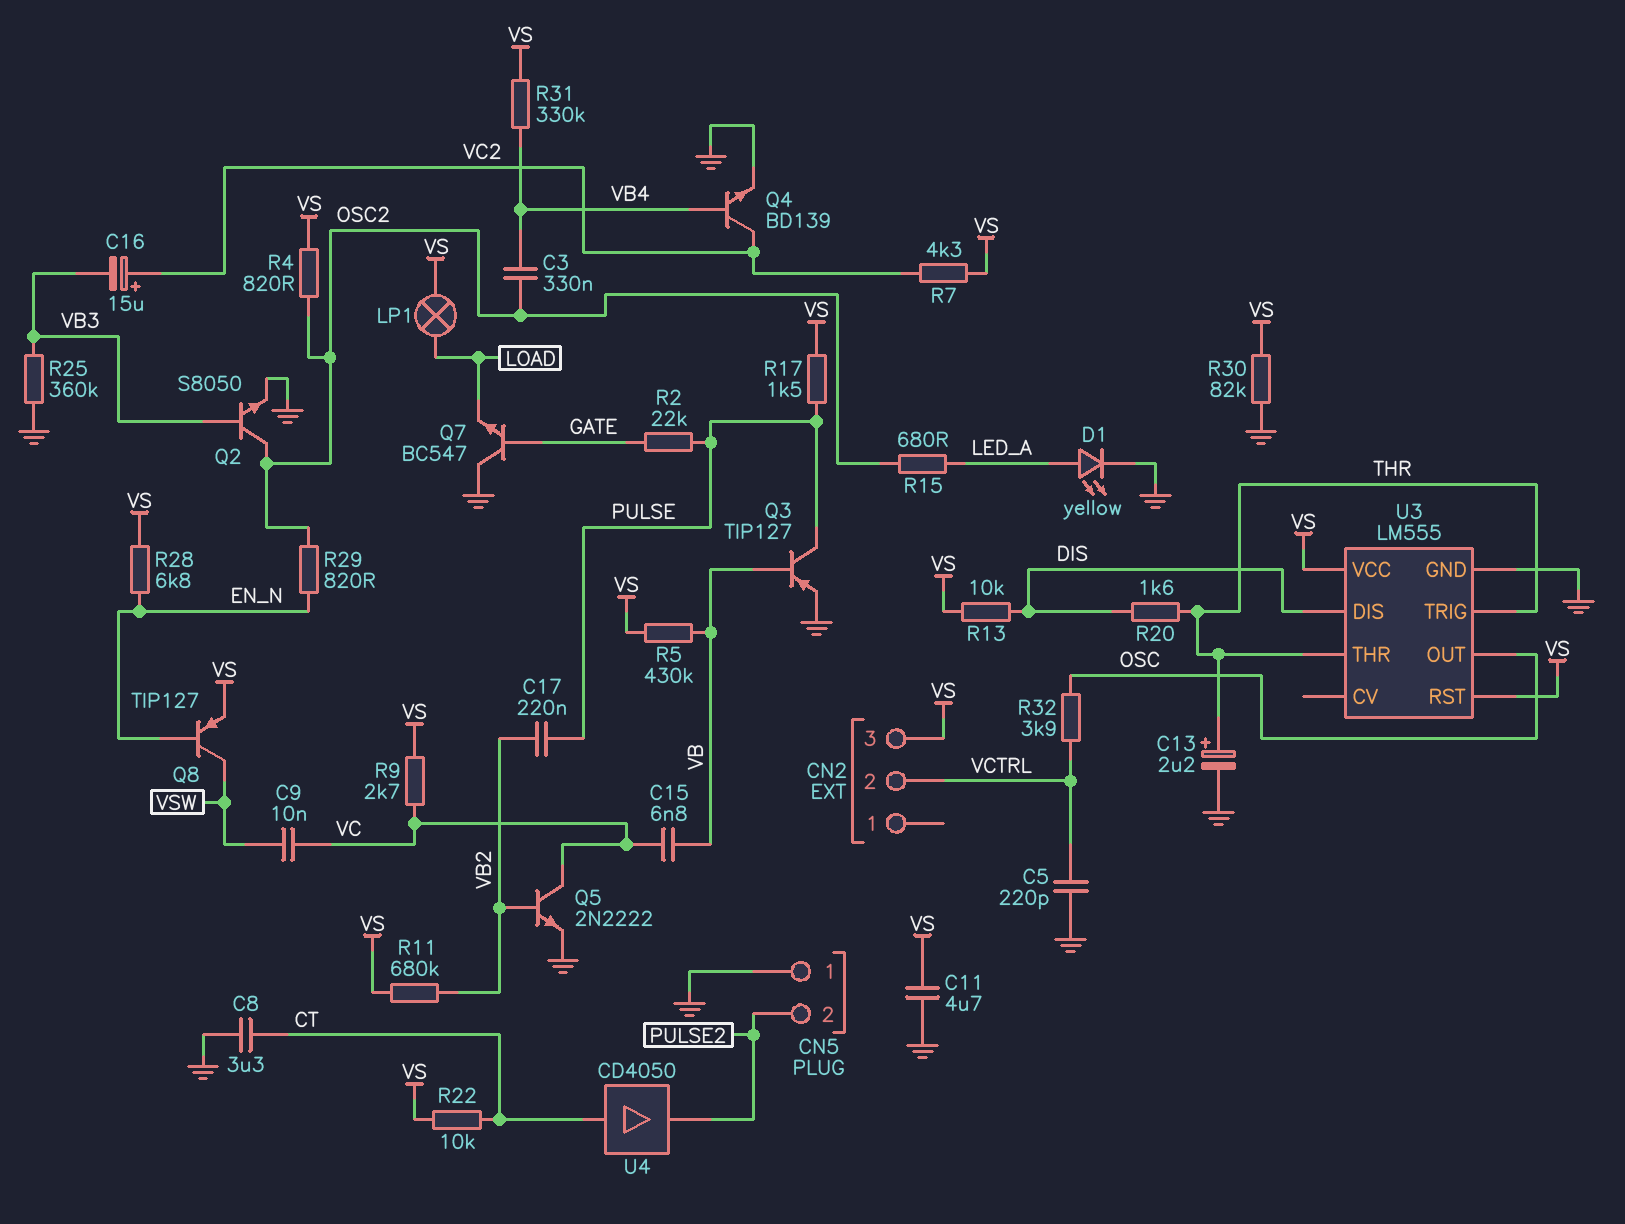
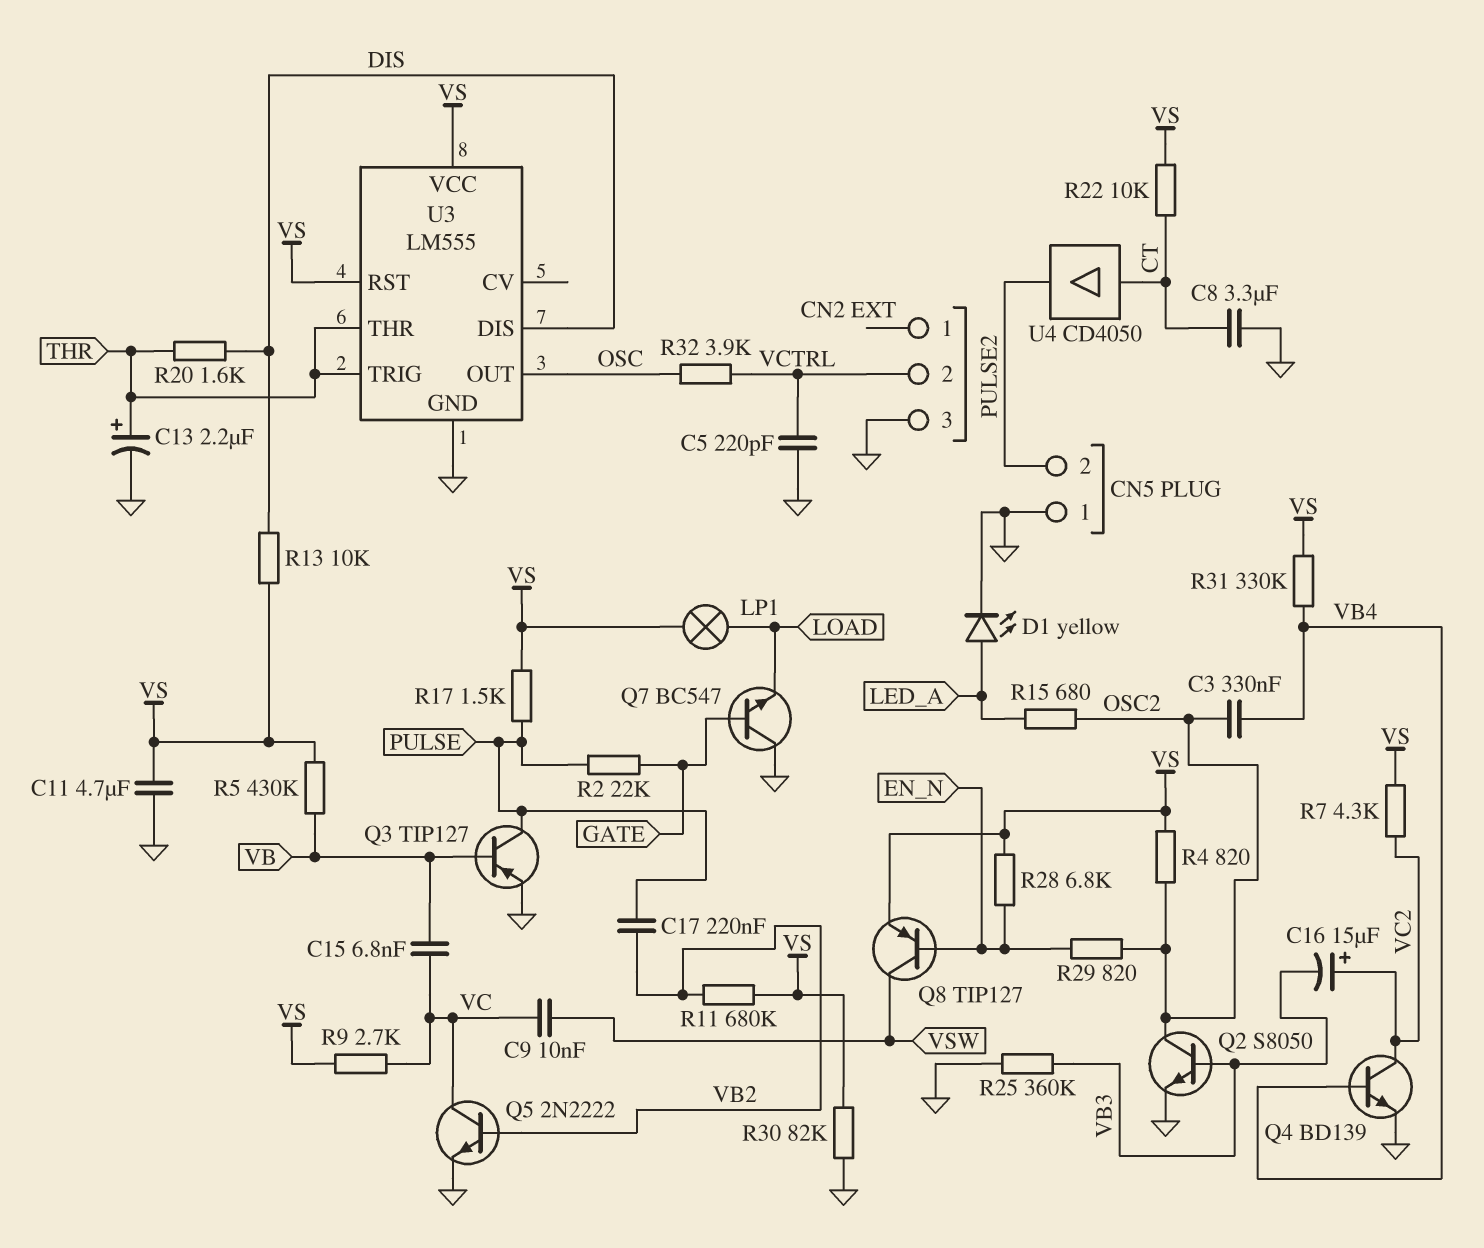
CN2 pin 3: VS -> GND

